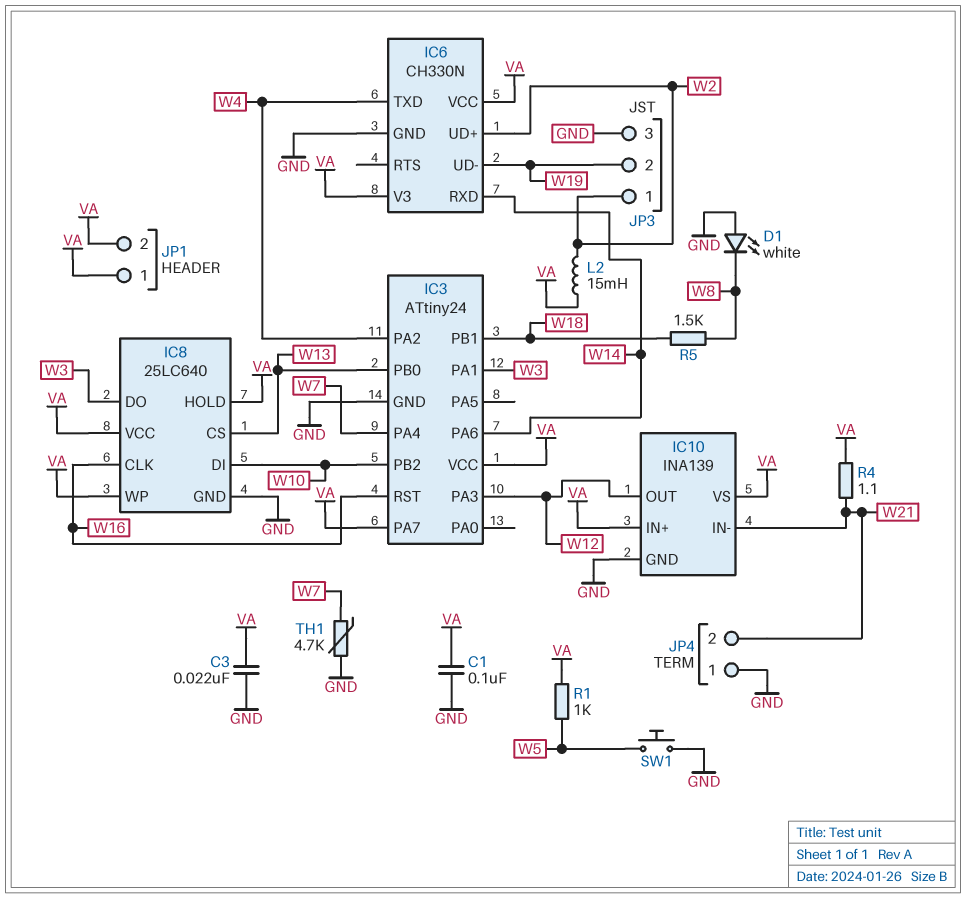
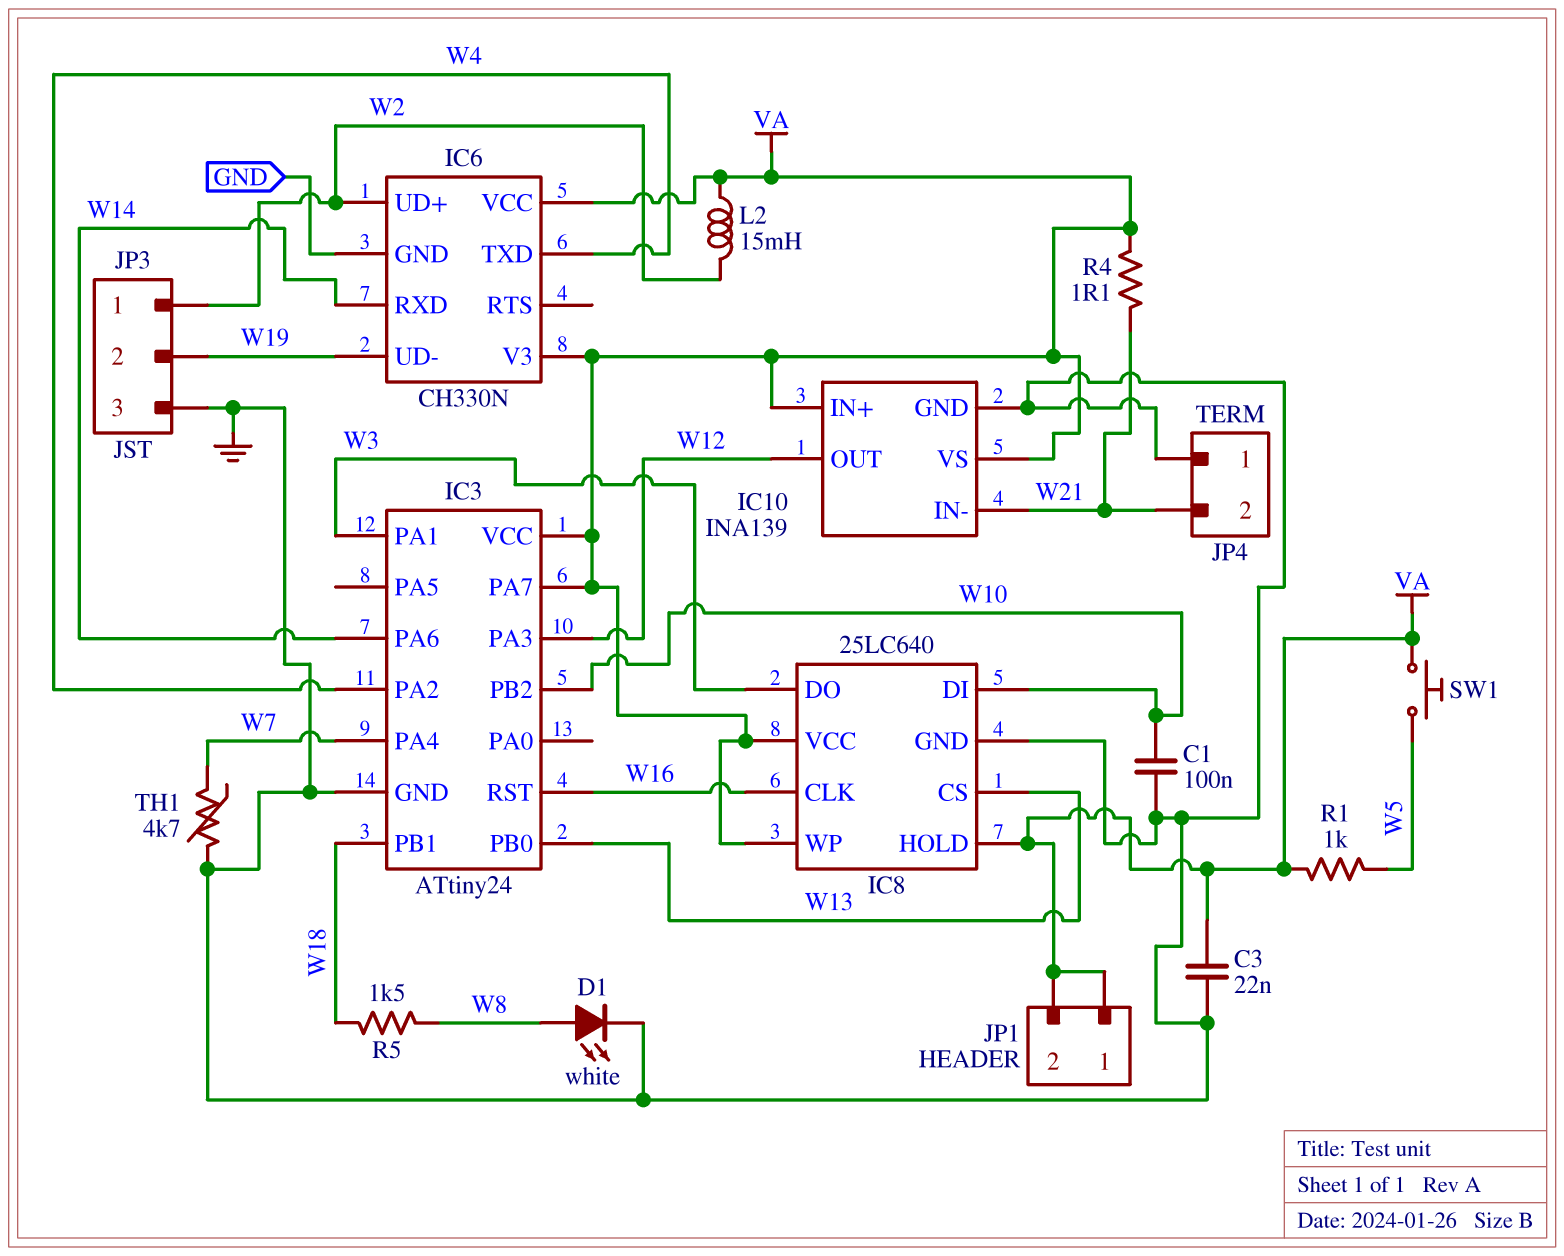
C1: 100nF (GND, VA) -> 100nF (GND, W10)
D1: LED white (A GND, K W8) -> LED white (A W8, K GND)
SW1: button (GND, W5) -> button (VA, W5)

